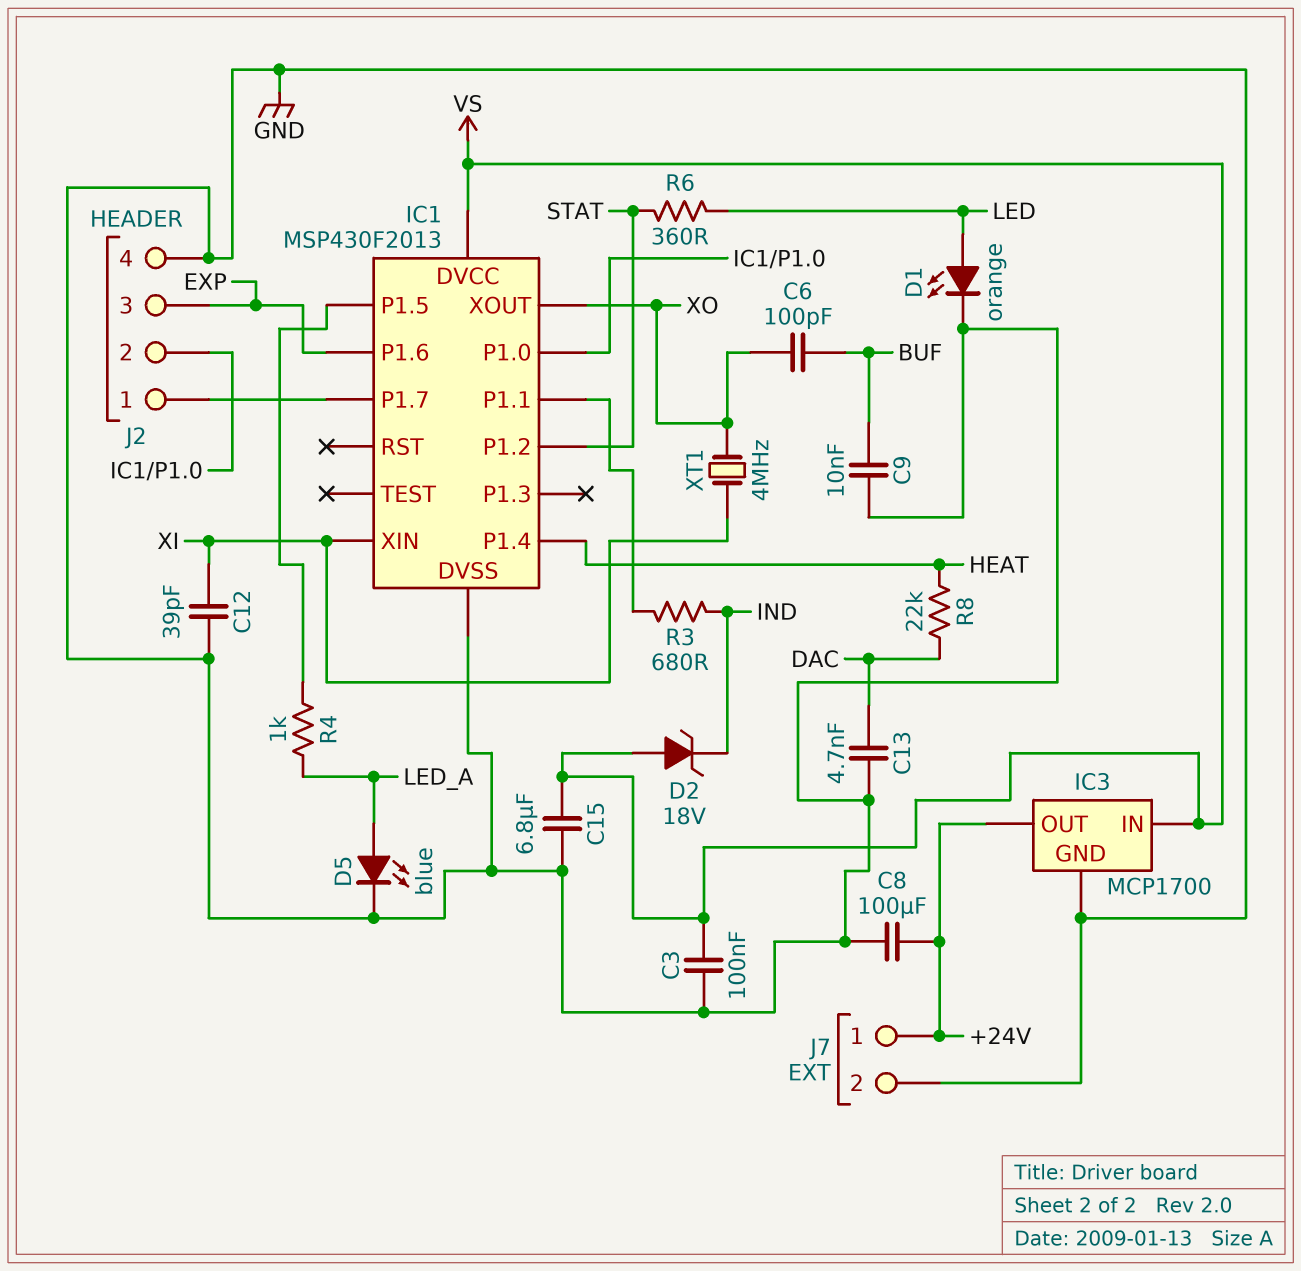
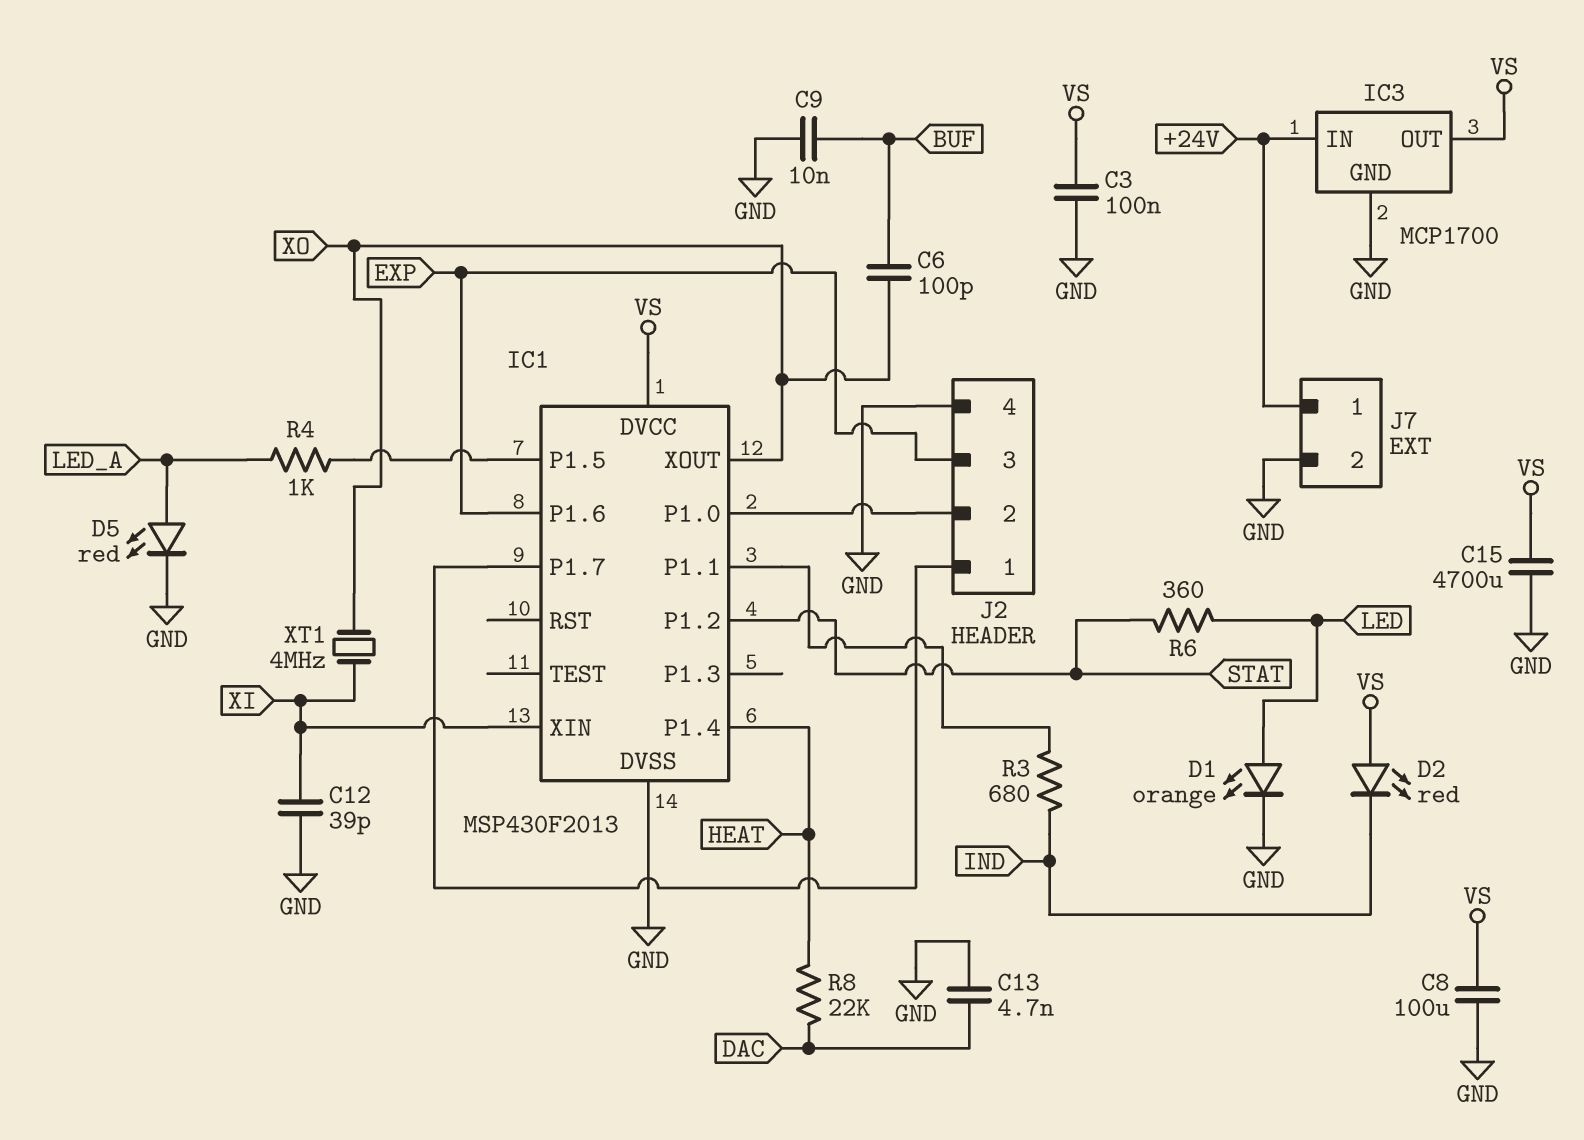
C8: 100uF (+24V, GND) -> 100uF (GND, VS)
C15: 6.8uF (GND, VS) -> 4700uF (GND, VS)
D2: zener 18V (A VS, K IND) -> LED red (A VS, K IND)
D5: LED blue (A LED_A, K GND) -> LED red (A LED_A, K GND)
IC3 pin IN: VS -> +24V
IC3 pin OUT: +24V -> VS

